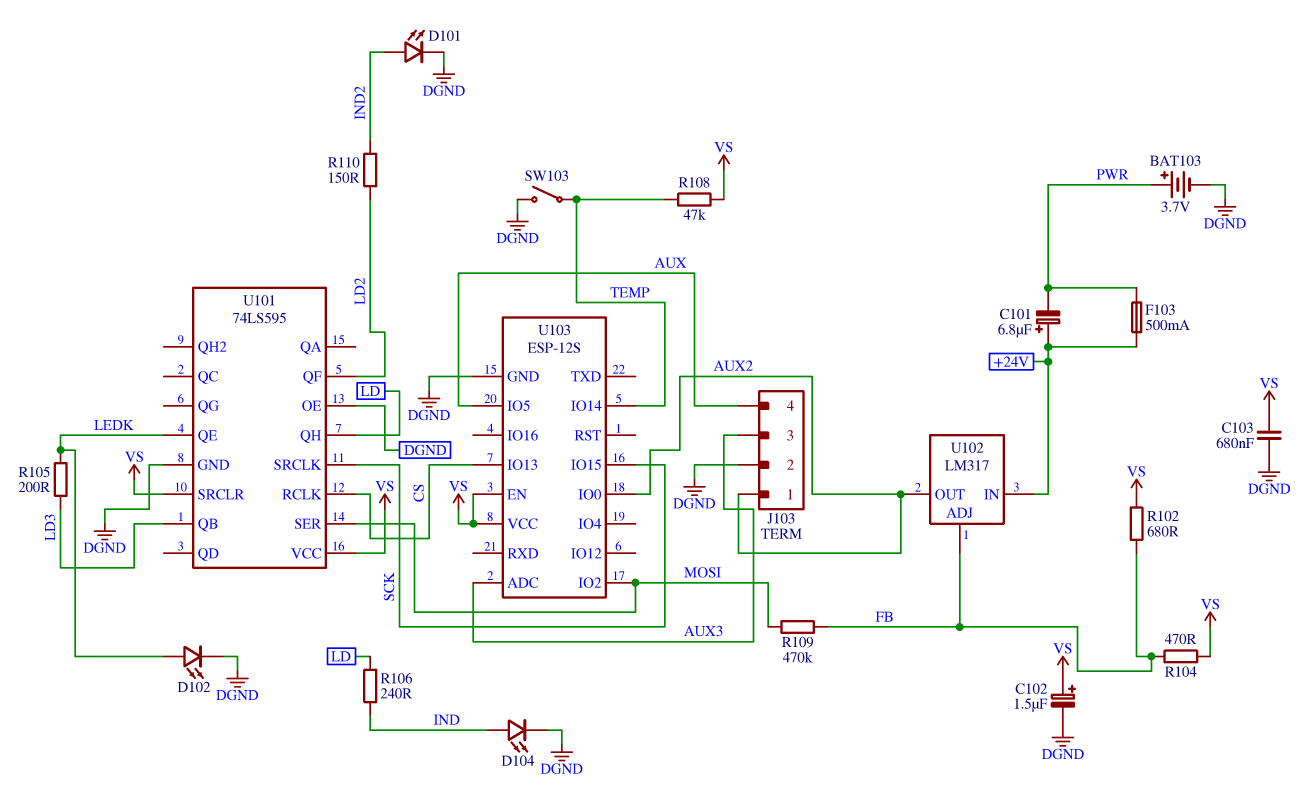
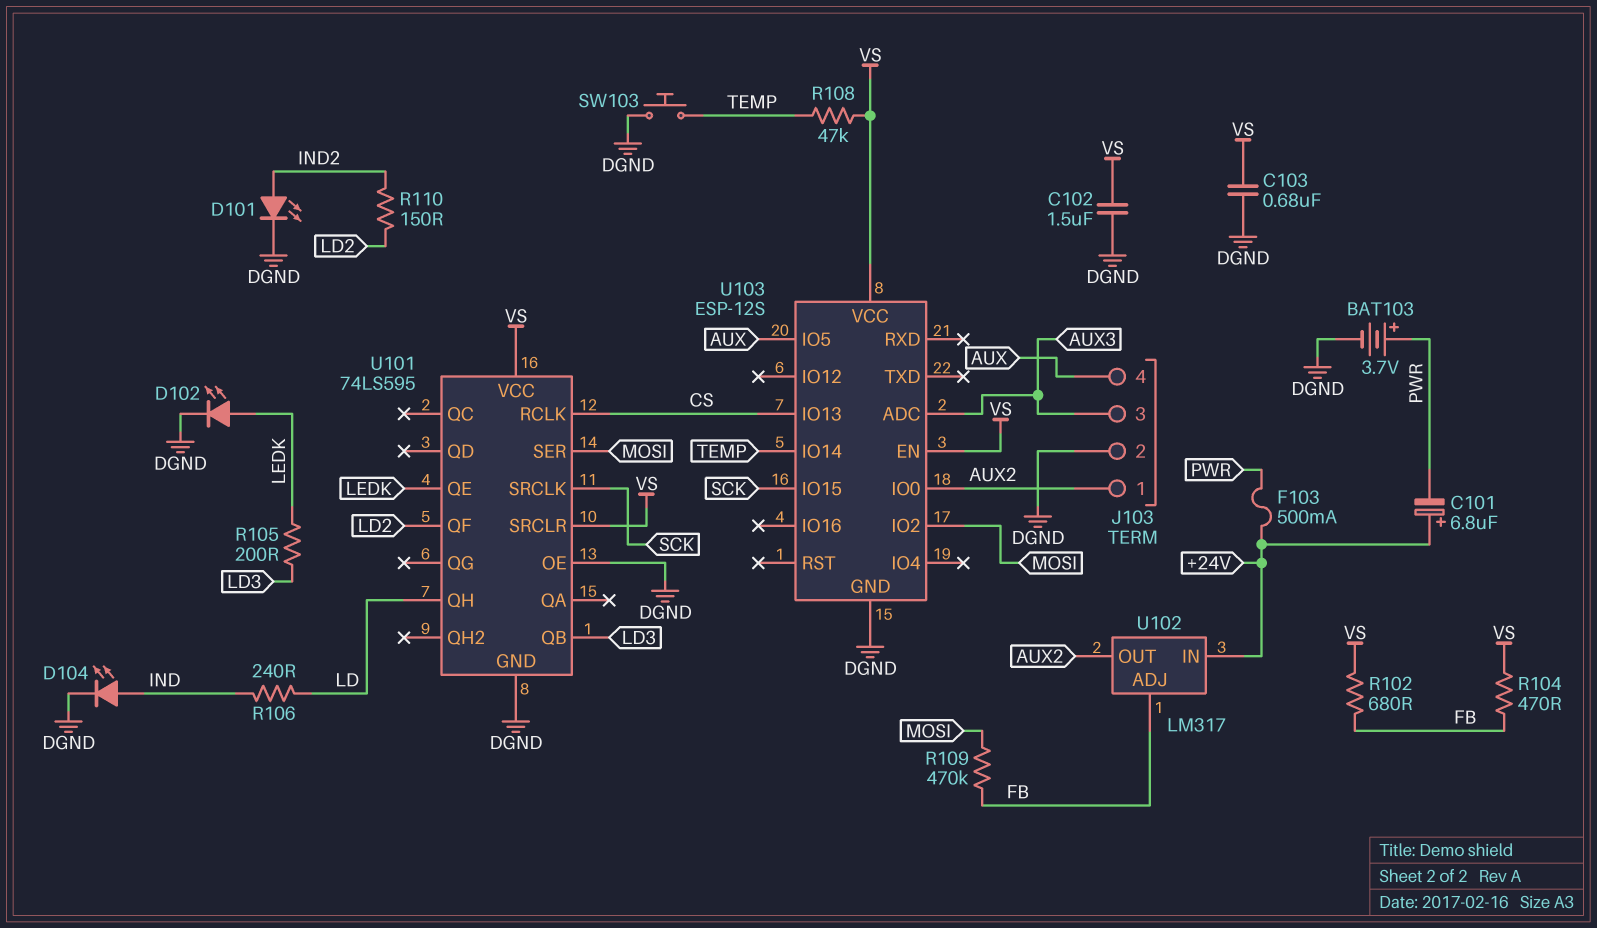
C102: 1.5uF (plus VS, minus DGND) -> 1.5uF (DGND, VS)
SW103: switch (DGND, TEMP) -> button (DGND, TEMP)

